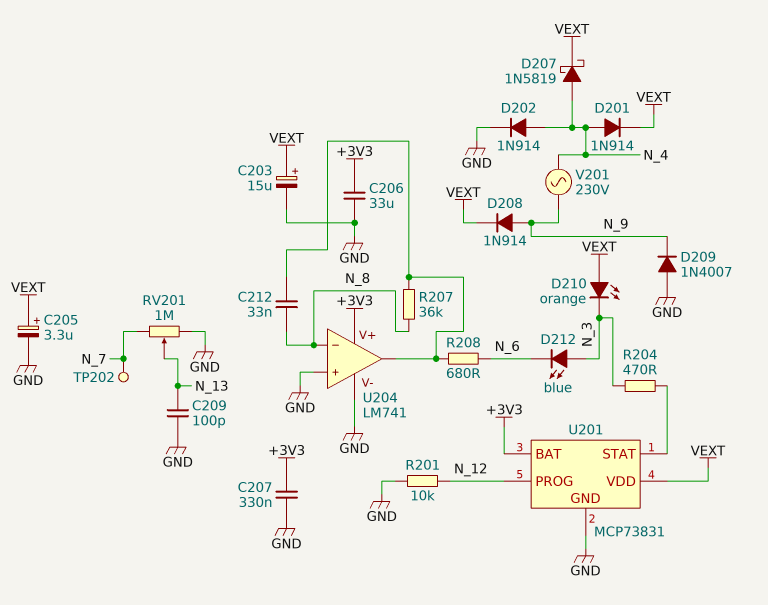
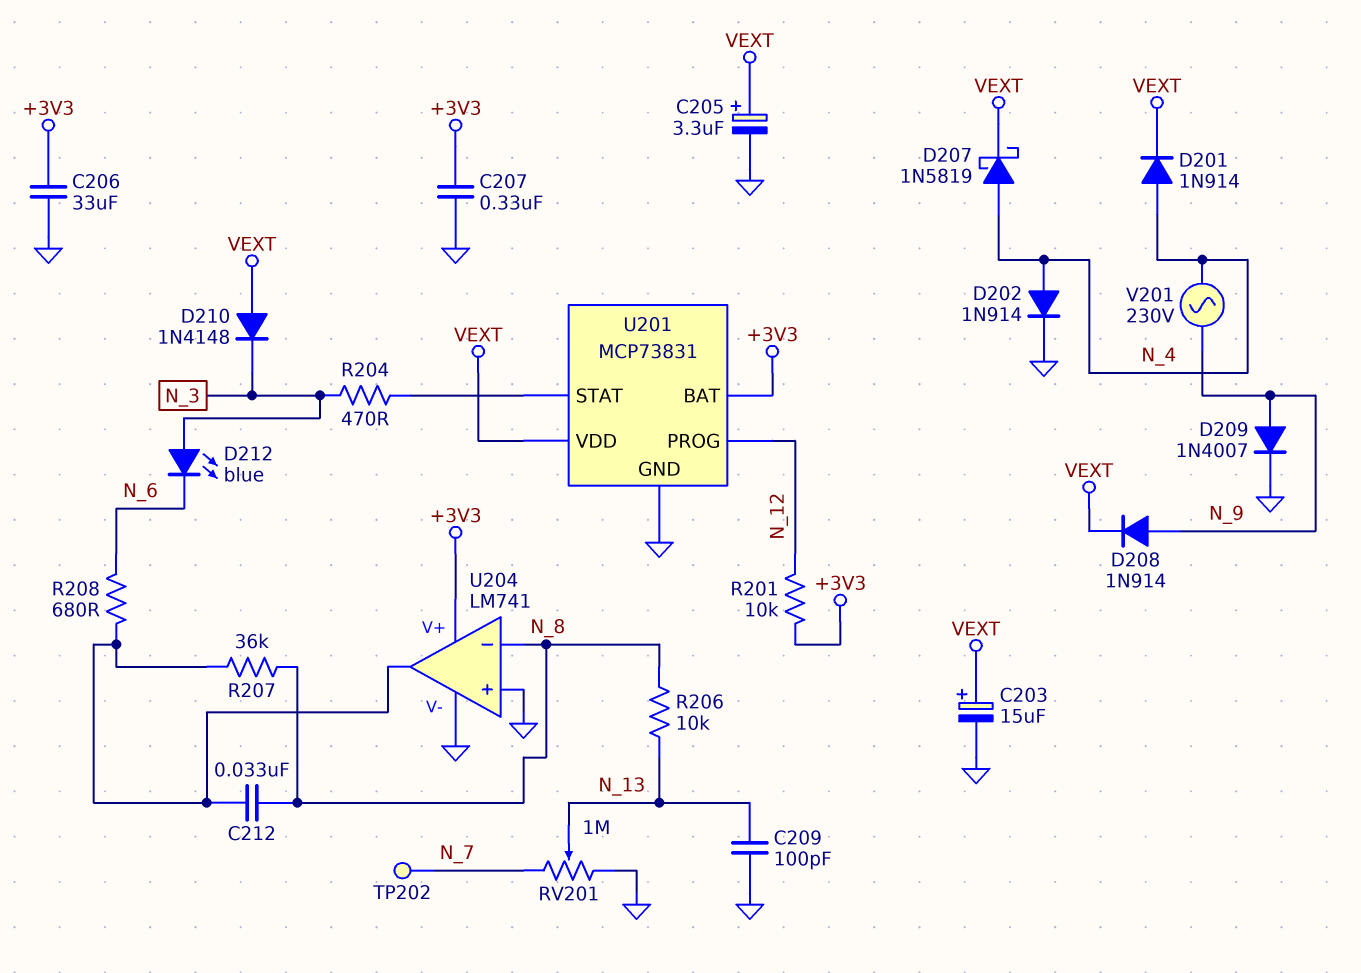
D209: diode 1N4007 (A GND, K N_9) -> diode 1N4007 (A N_9, K GND)
D210: LED orange (A VEXT, K N_3) -> diode 1N4148 (A VEXT, K N_3)
R201: 10k (GND, N_12) -> 10k (+3V3, N_12)
R206: none -> 10k (N_8, N_13)

